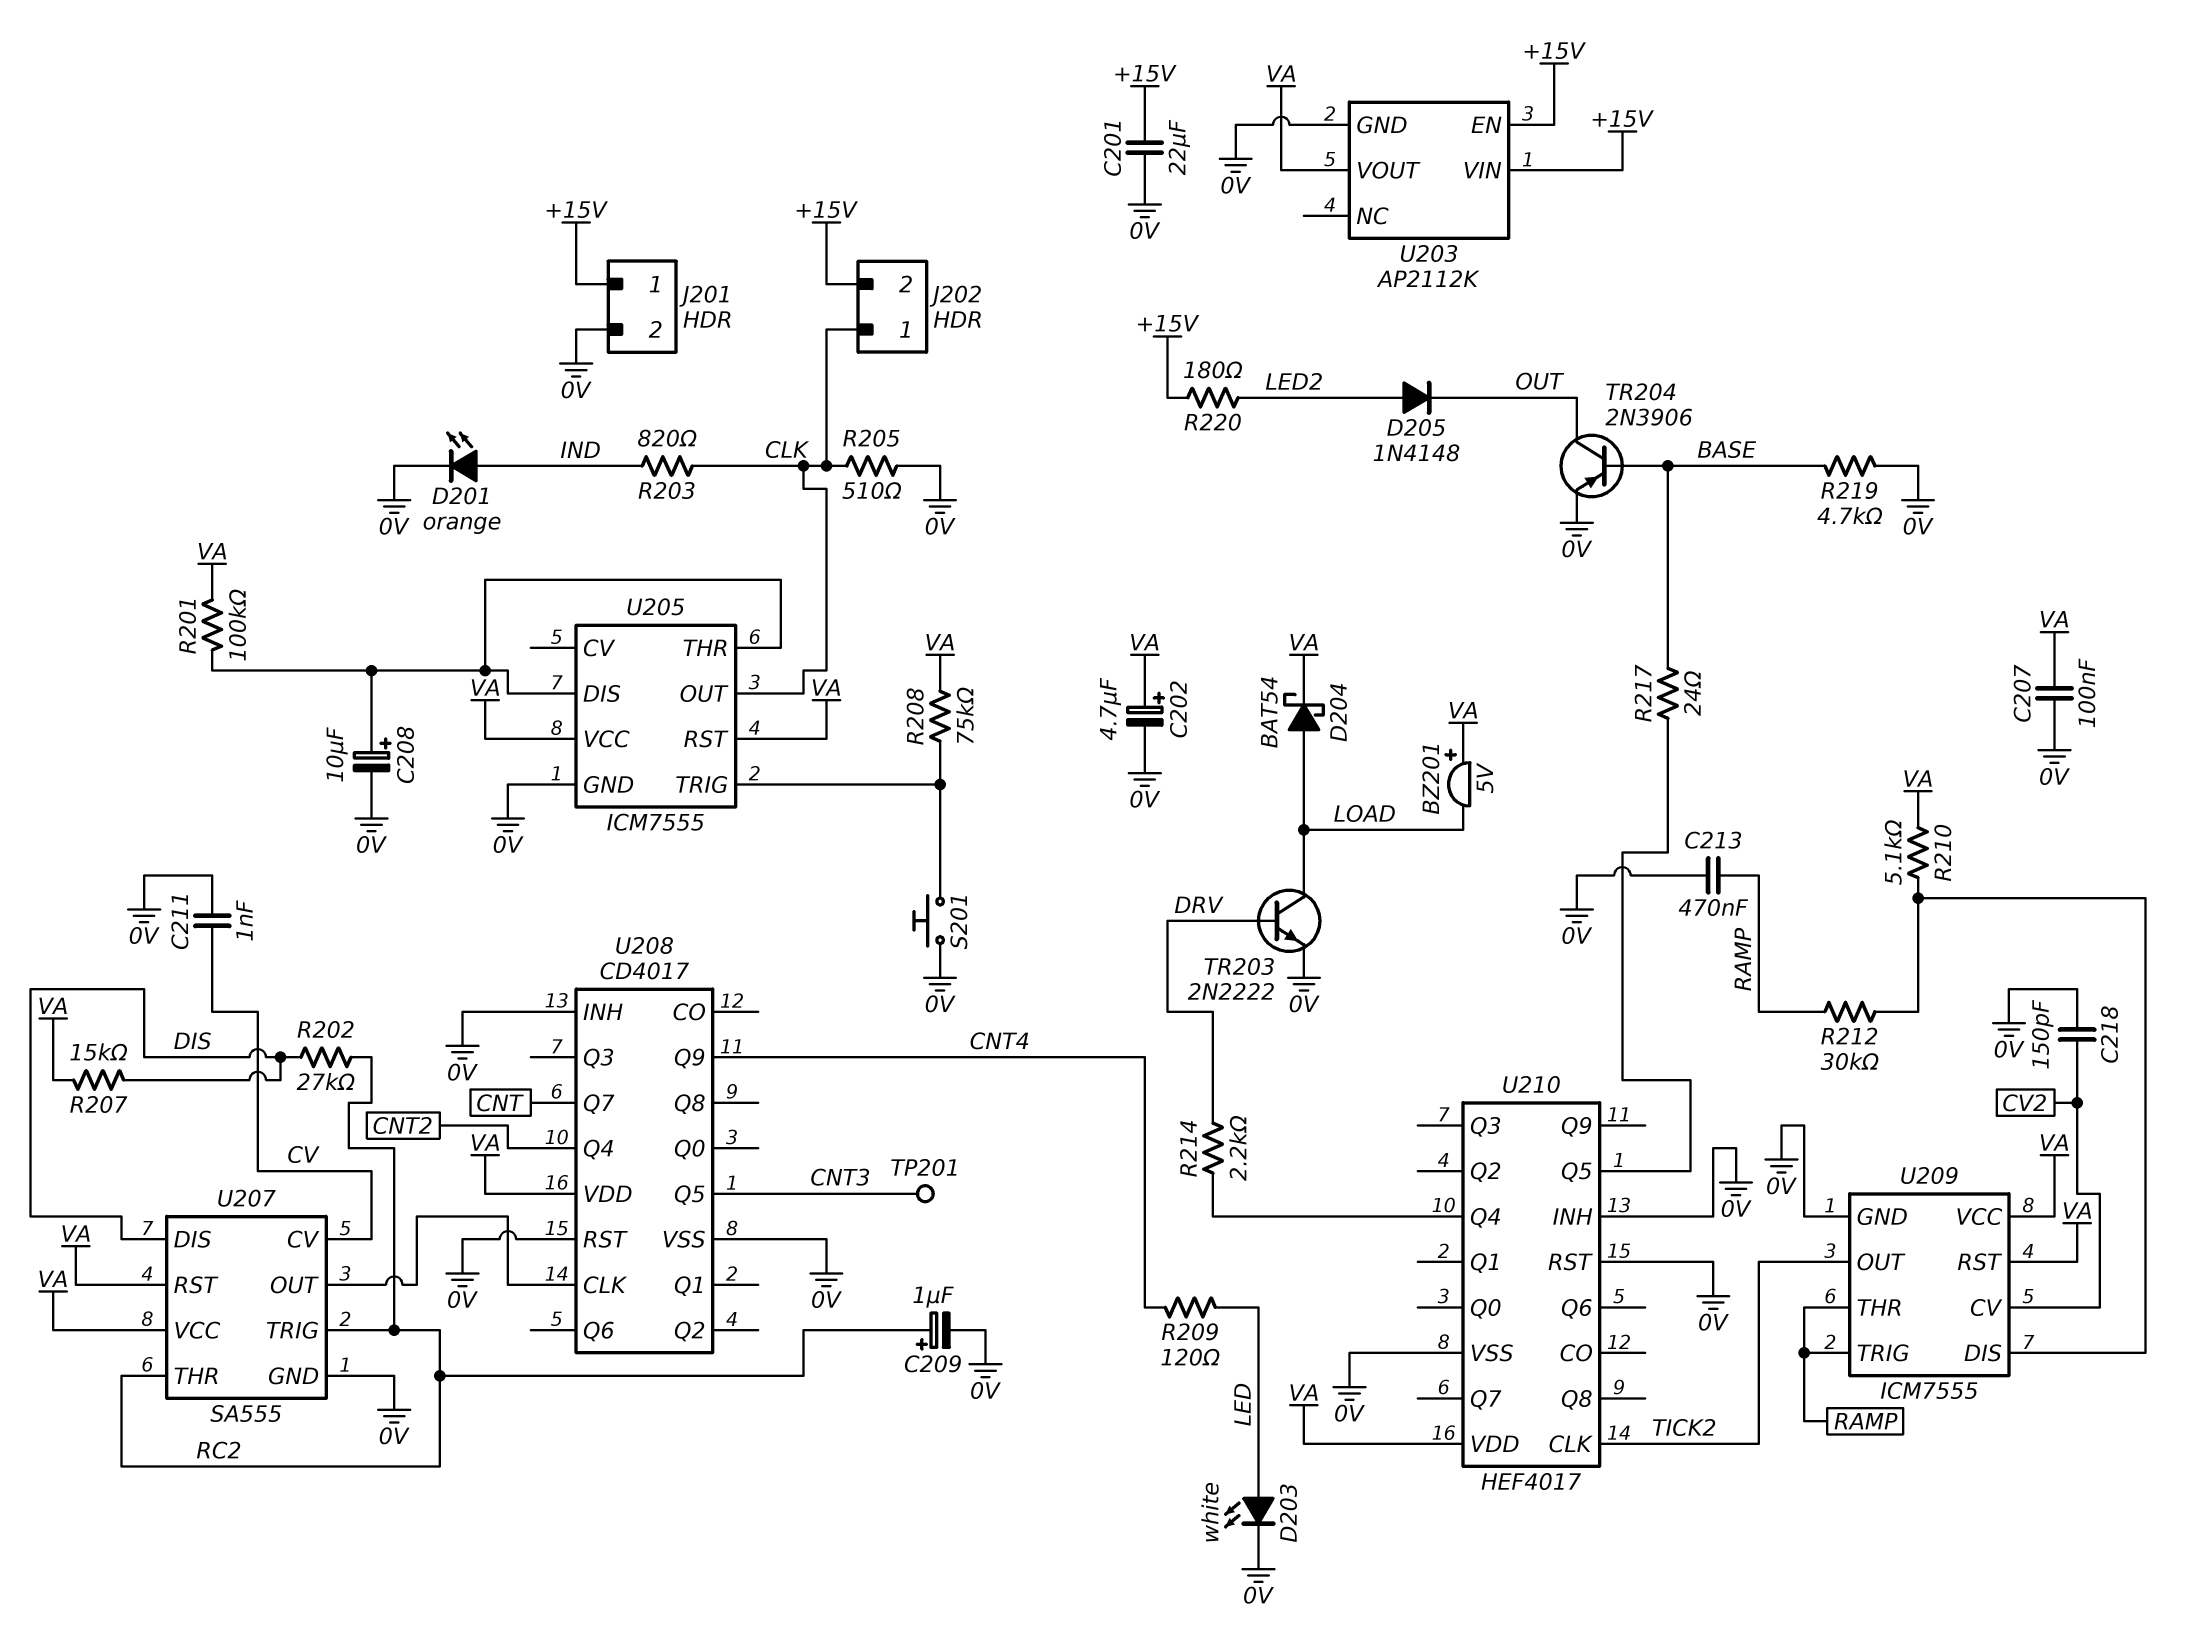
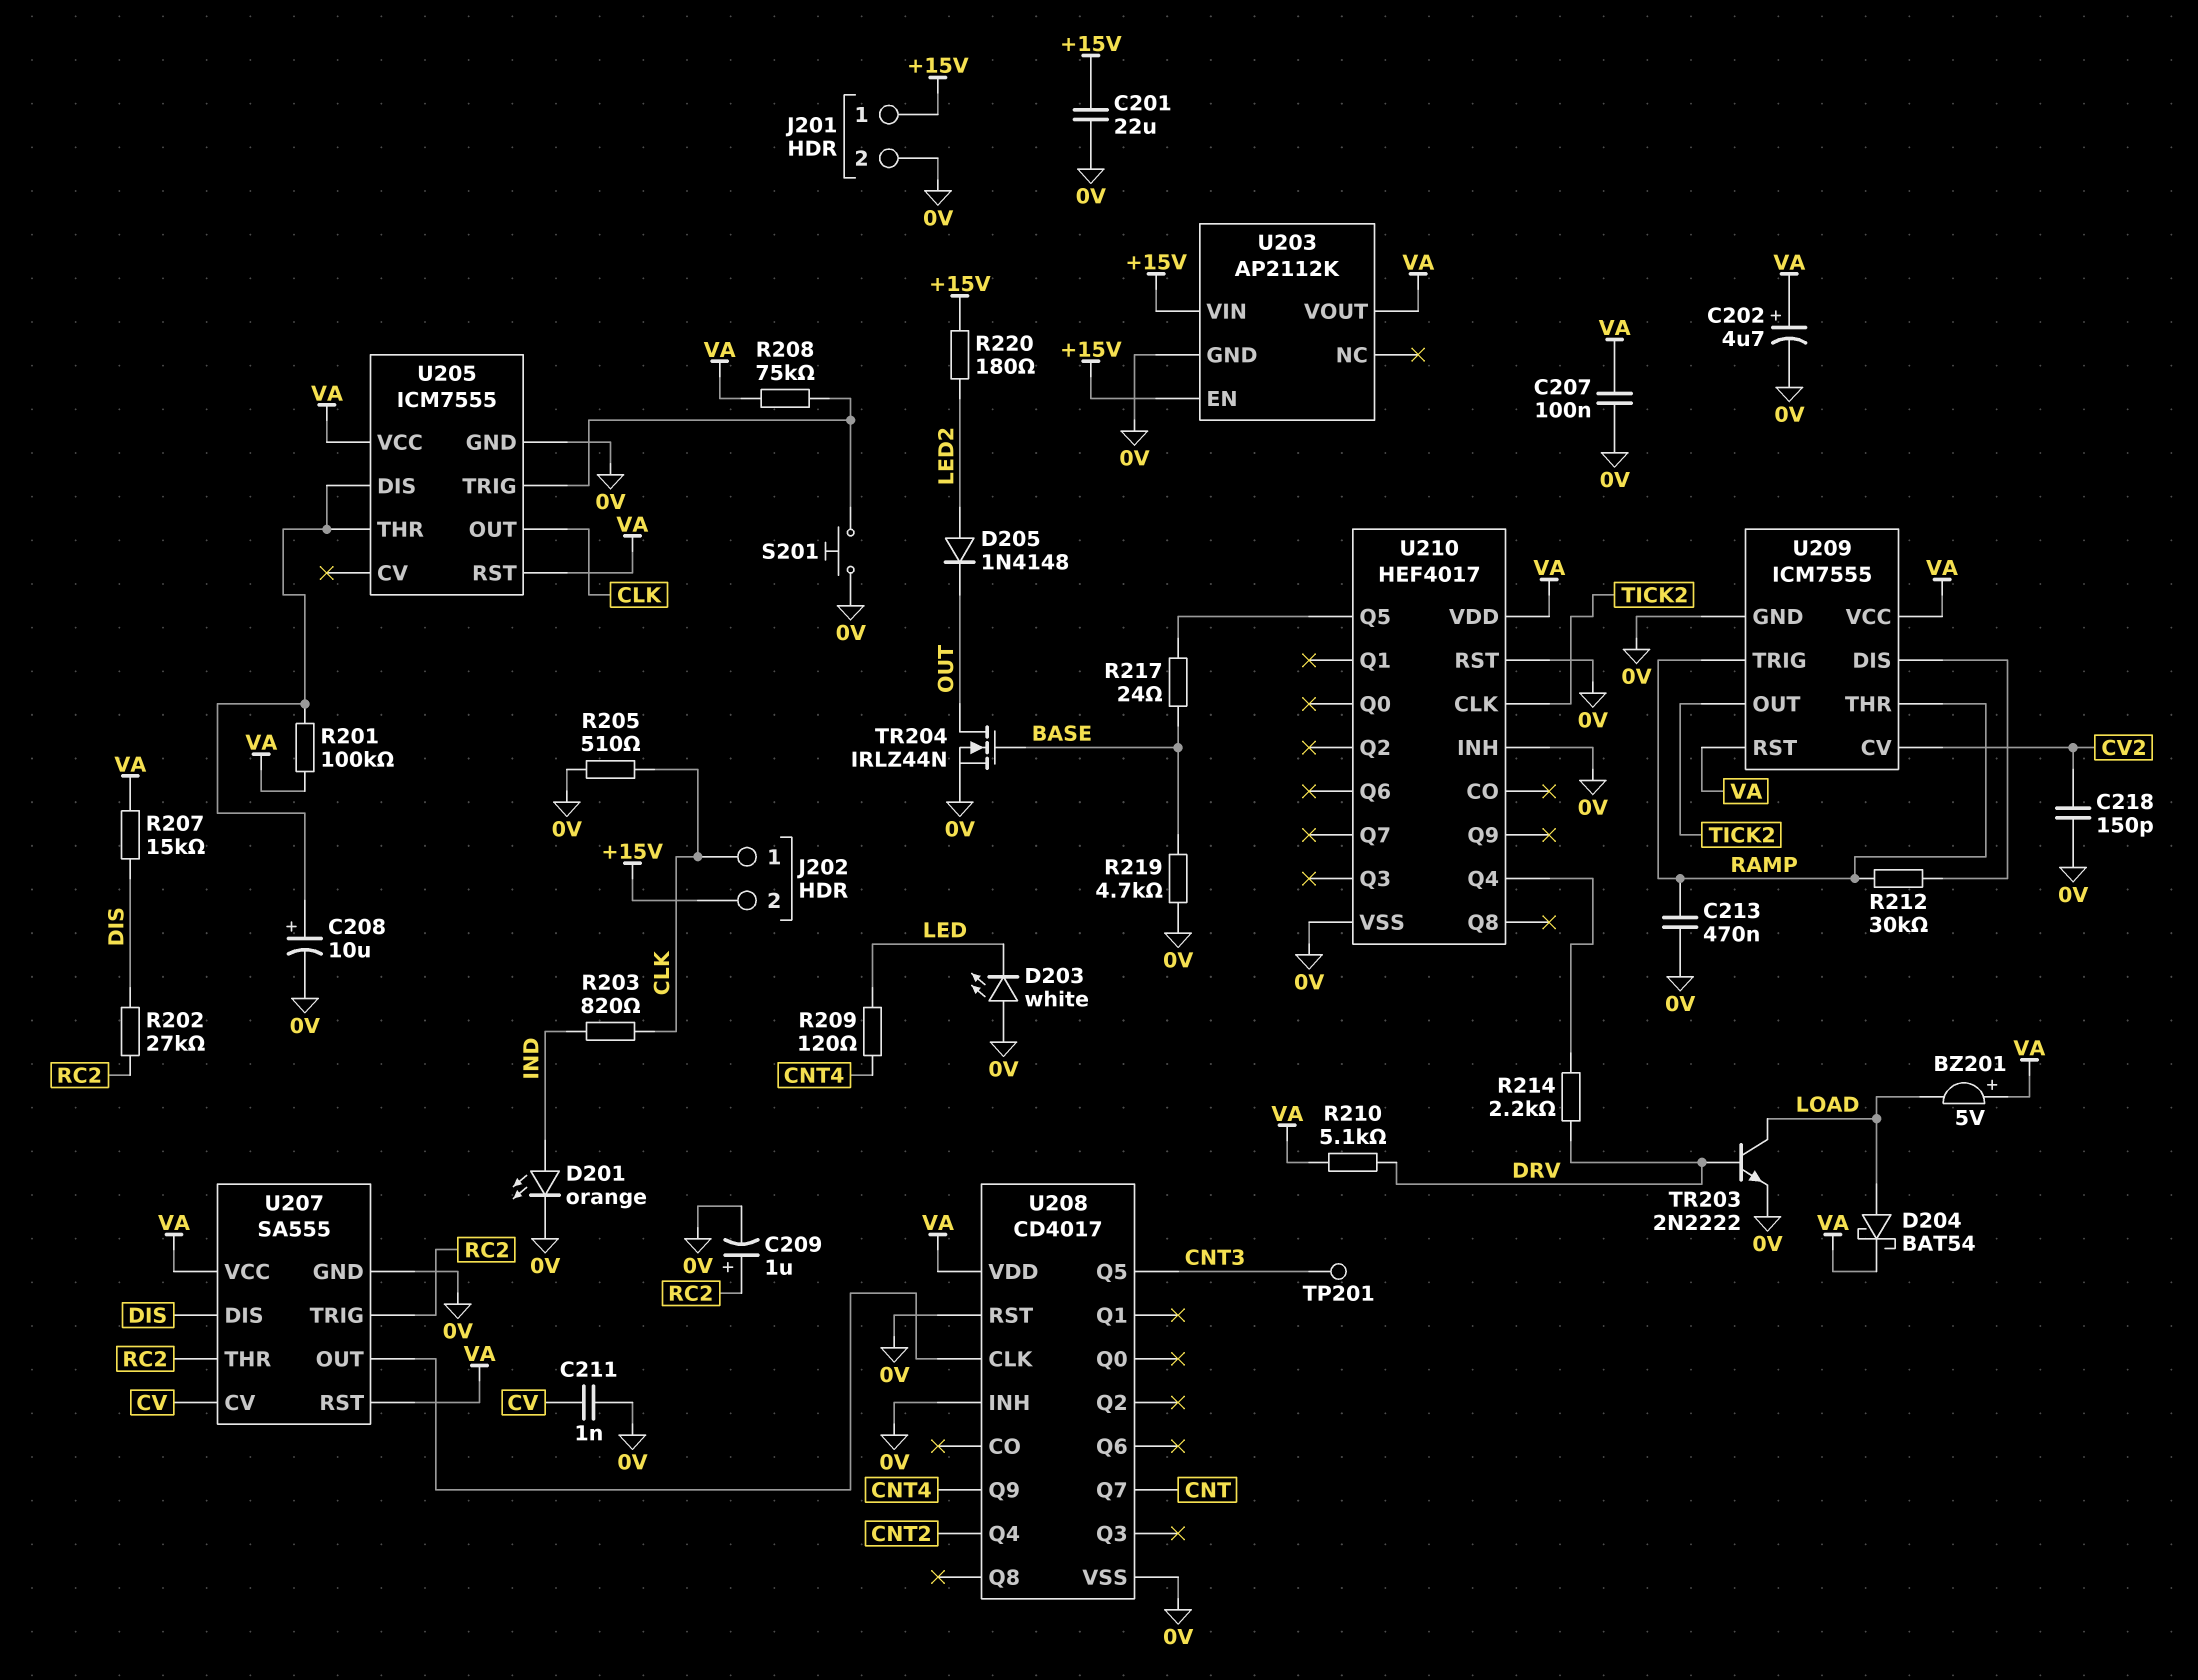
D203: LED white (A LED, K 0V) -> LED white (A 0V, K LED)
R210: 5.1k (U209/DIS, VA) -> 5.1k (DRV, VA)
TR204: PNP 2N3906 (B BASE, C OUT, E 0V) -> NMOS IRLZ44N (G BASE, D OUT, S 0V)

